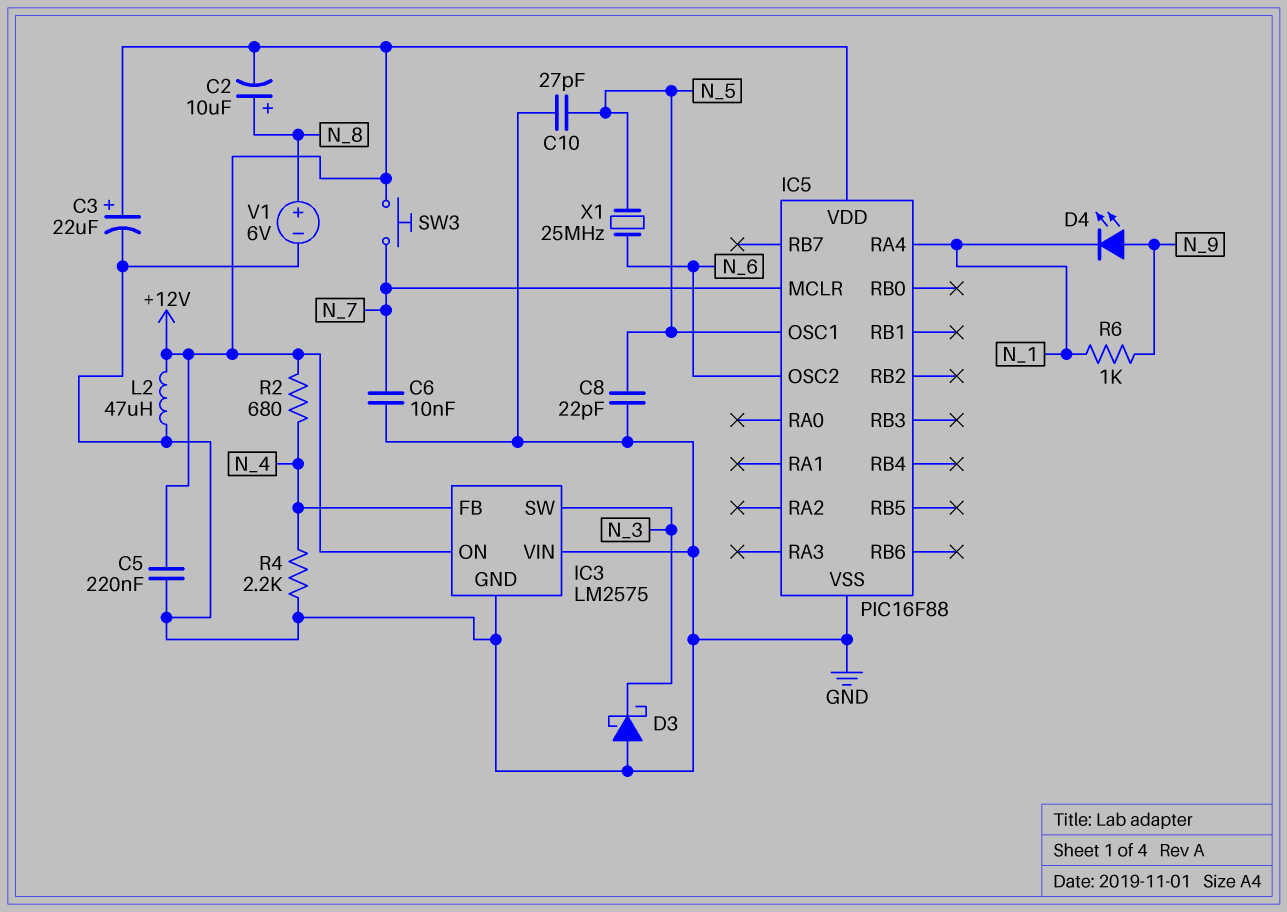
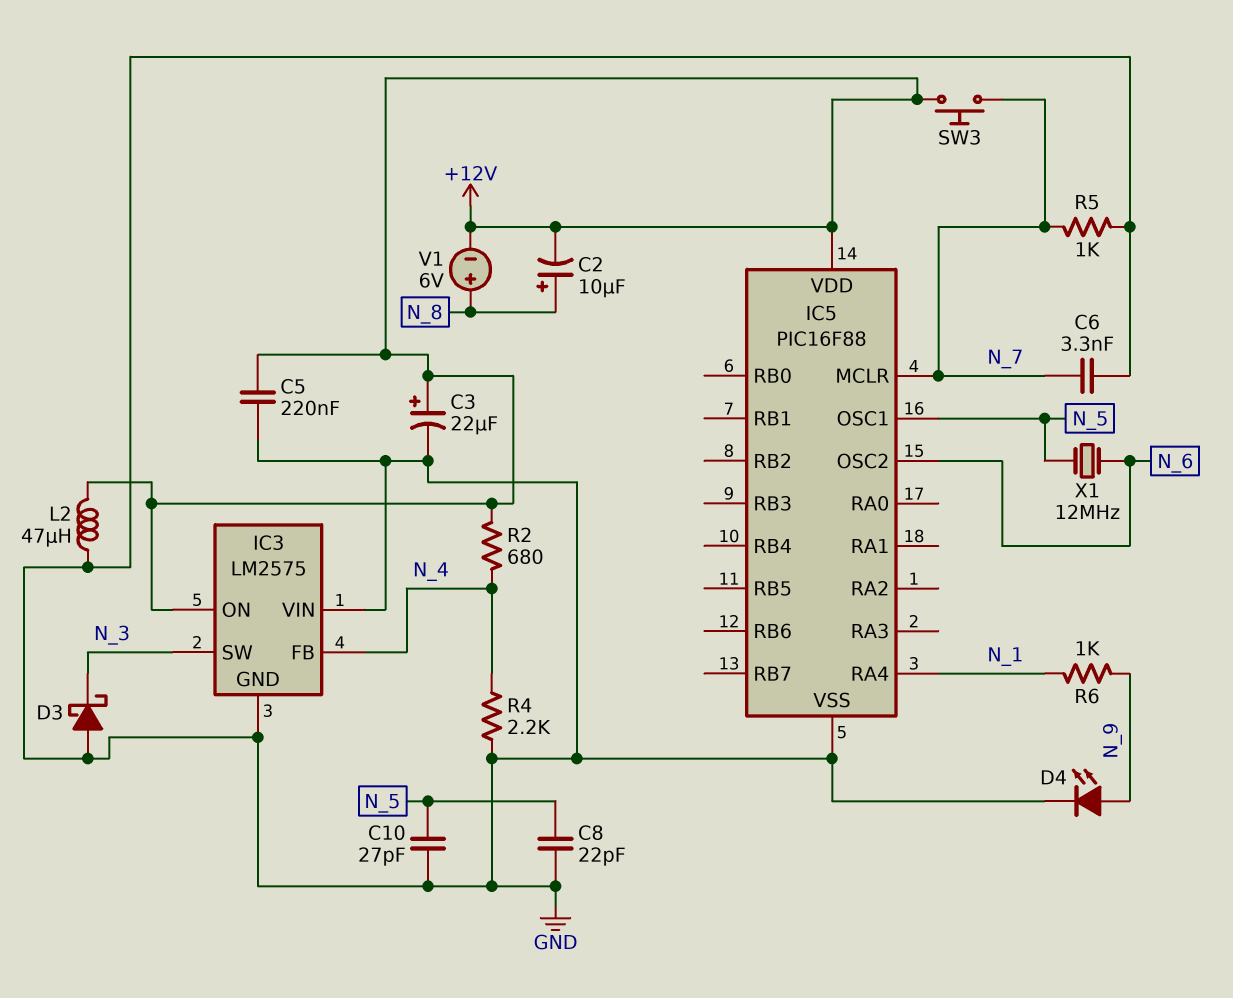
C6: 10nF (GND, N_7) -> 3.3nF (GND, N_7)
D4: LED (A N_9, K N_1) -> LED (A N_9, K GND)
R5: none -> 1k (GND, N_7)
V1: 6V (plus N_8, minus GND) -> 6V (plus N_8, minus +12V)
X1: 25MHz (N_5, N_6) -> 12MHz (N_5, N_6)

